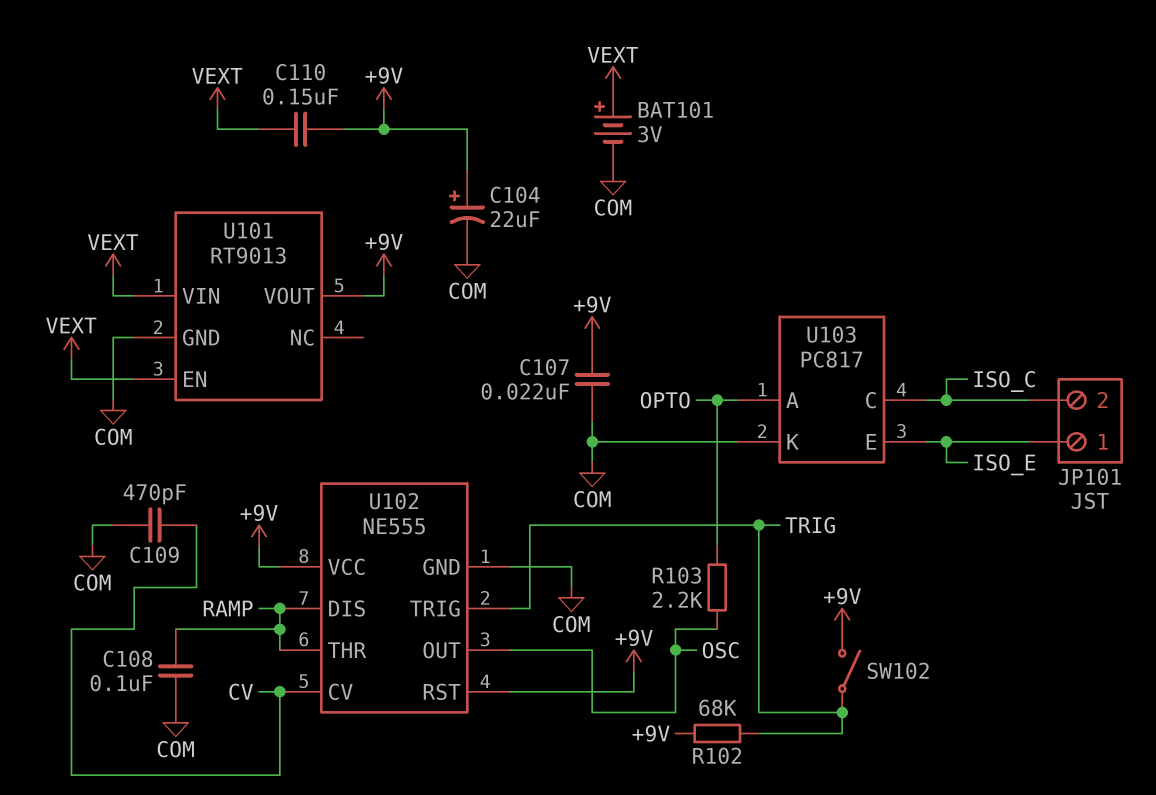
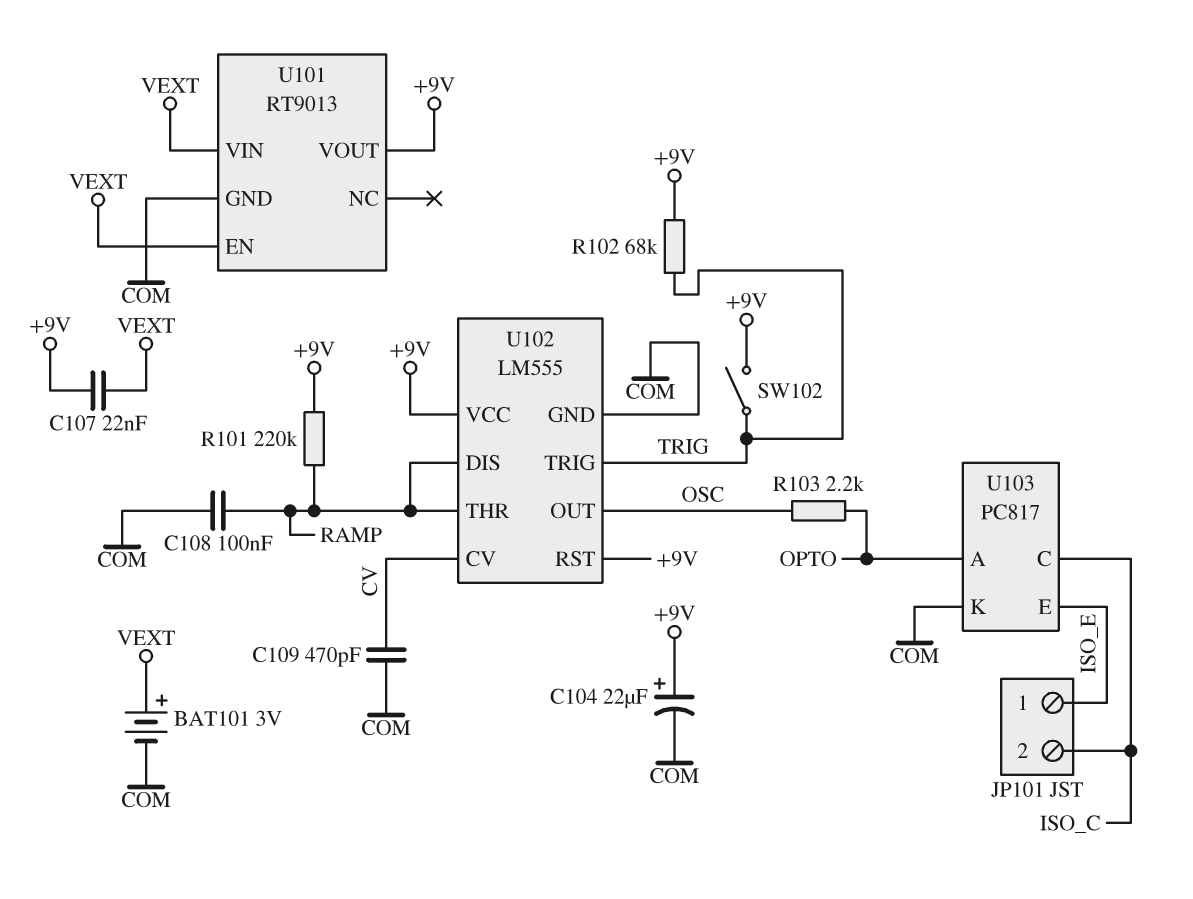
C107: 22nF (+9V, COM) -> 22nF (+9V, VEXT)
C110: 150nF (+9V, VEXT) -> none
R101: none -> 220k (+9V, RAMP)
U102: NE555 -> LM555

